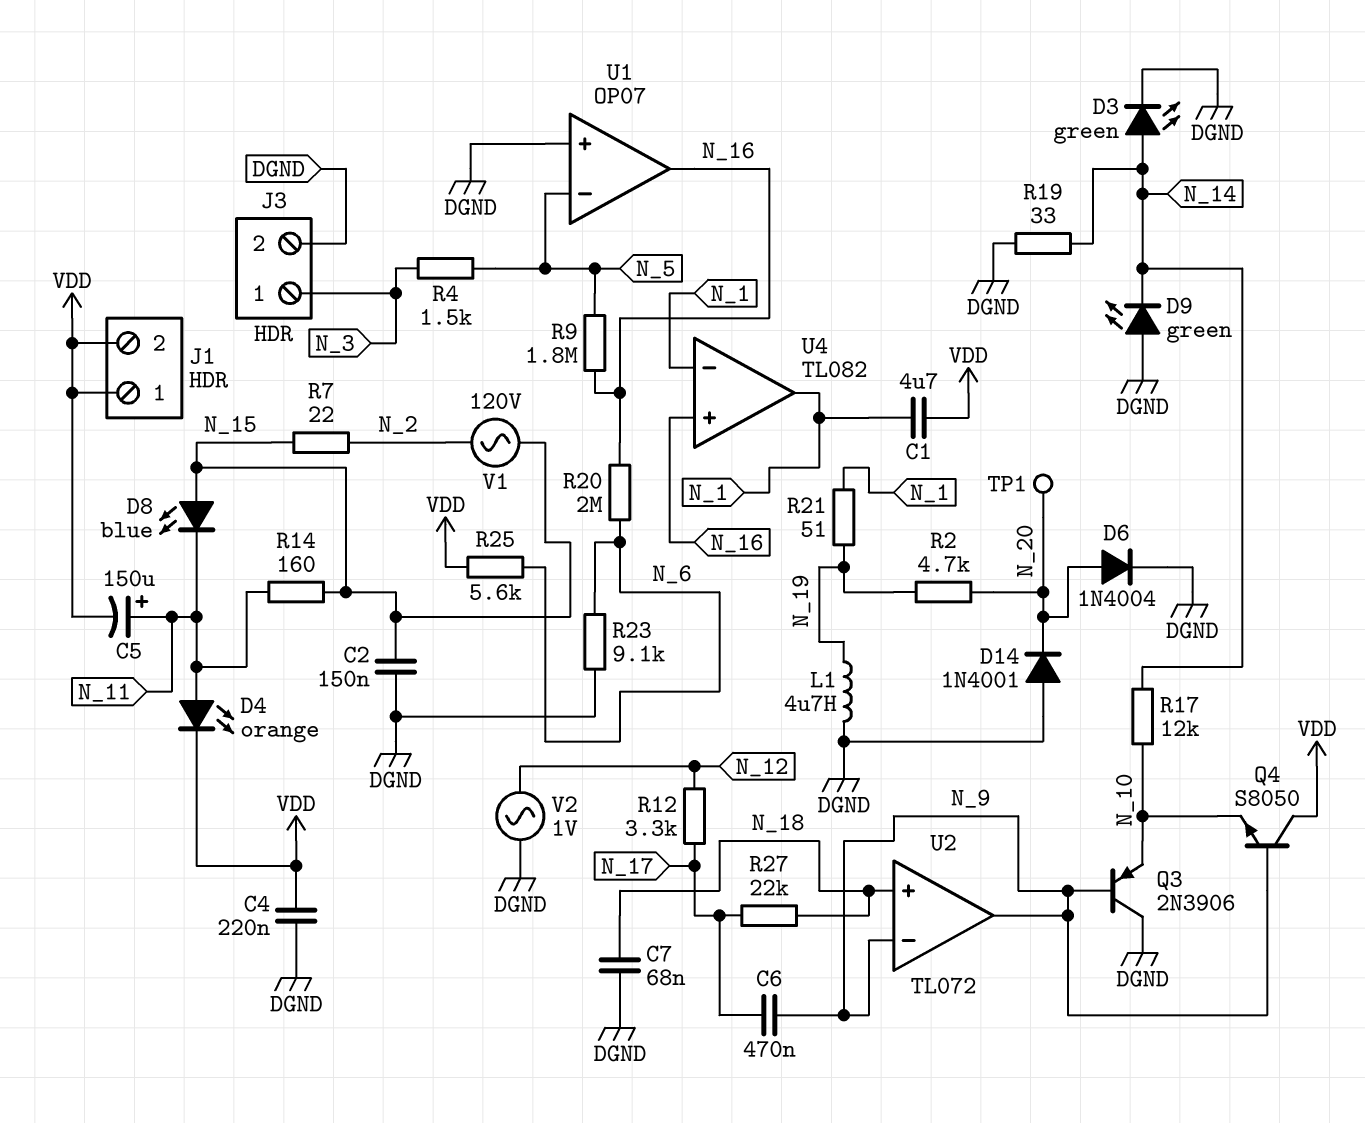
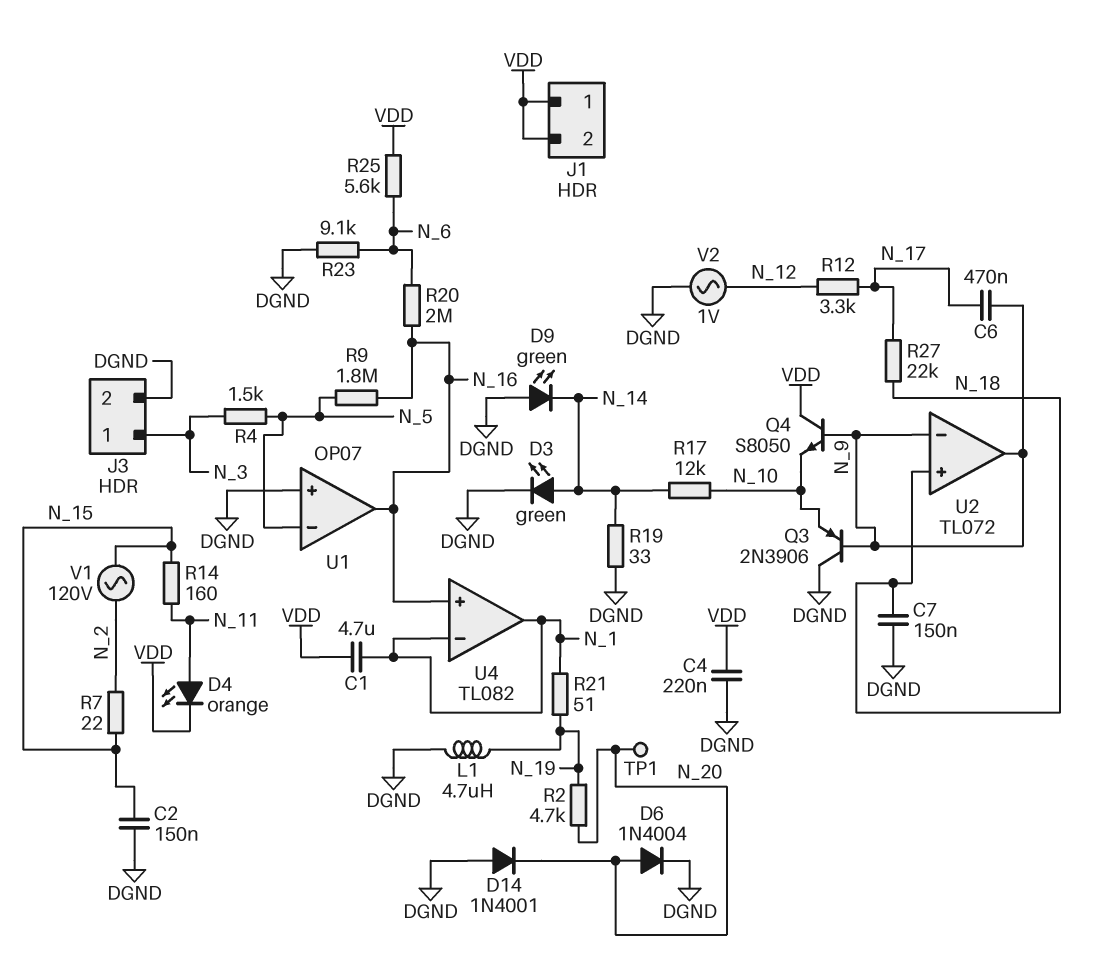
C5: 150uF (plus N_11, minus VDD) -> none
C7: 68nF (DGND, N_18) -> 150nF (DGND, N_18)
D8: LED blue (A N_15, K N_11) -> none

